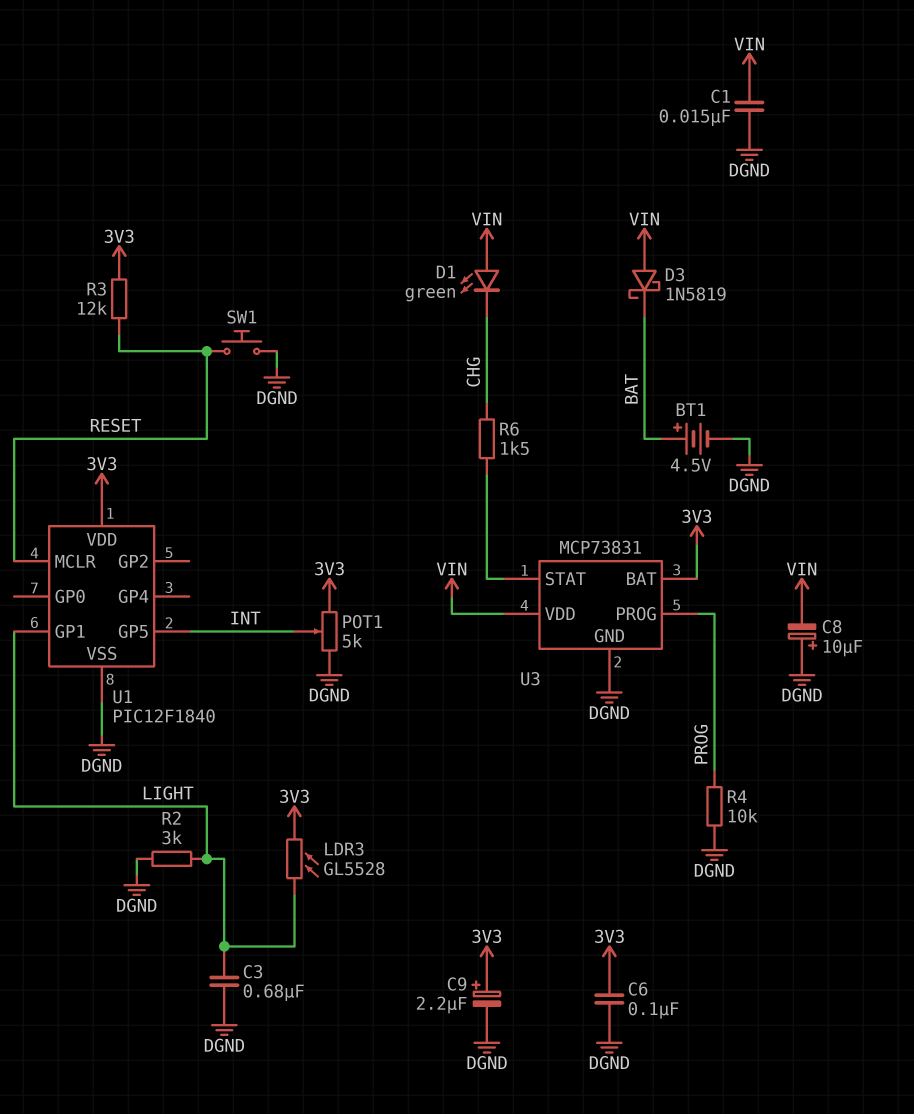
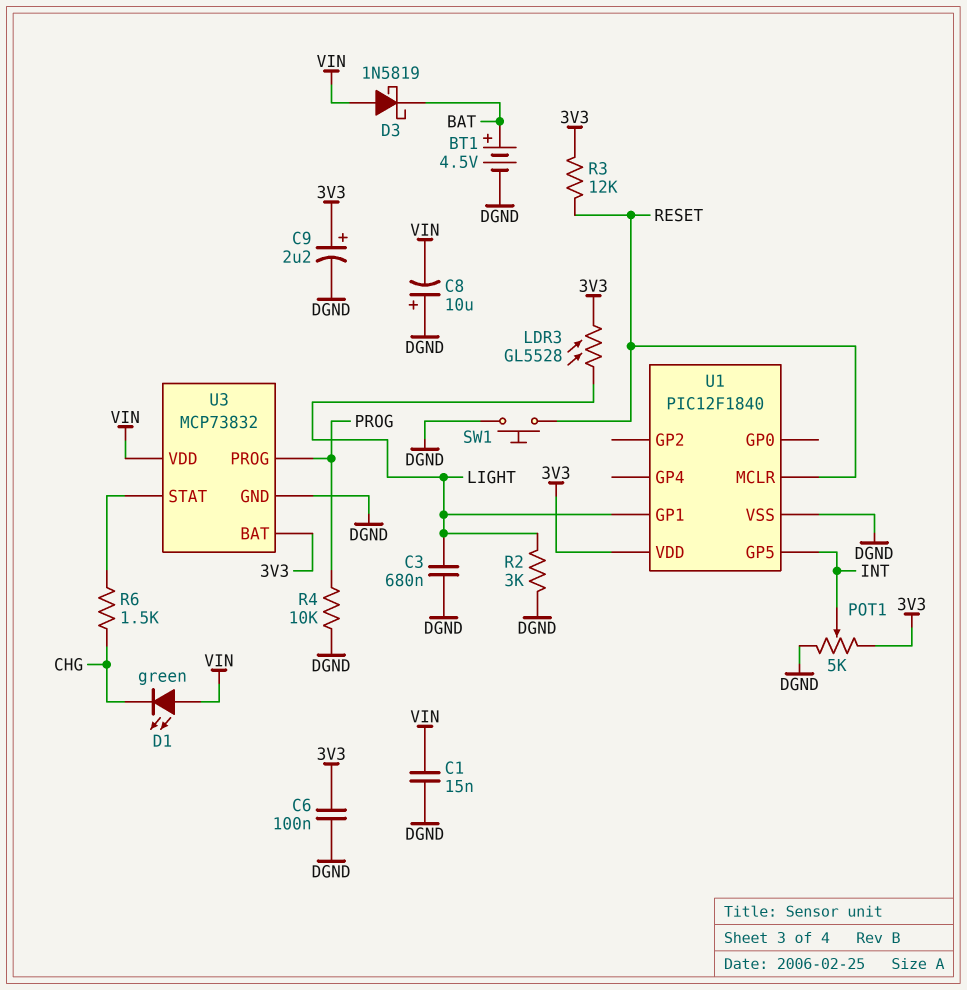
U3: MCP73831 -> MCP73832

